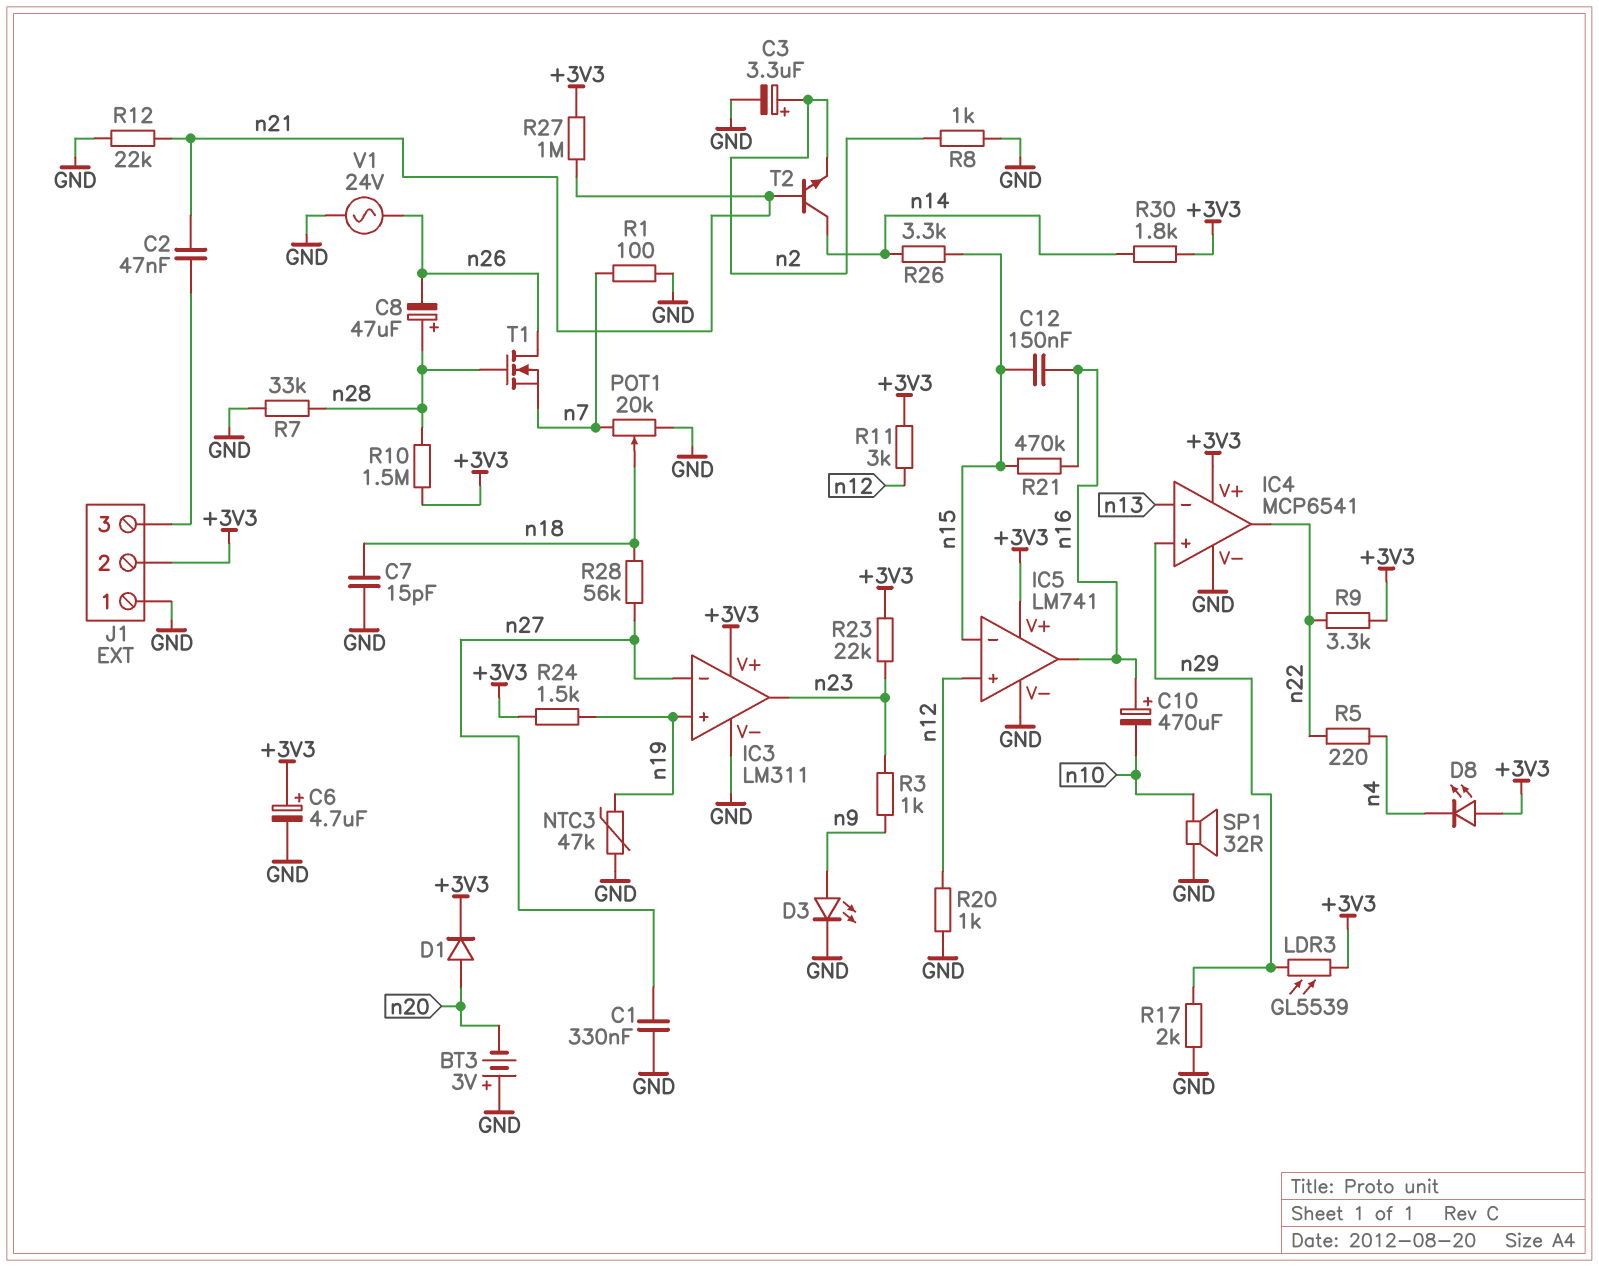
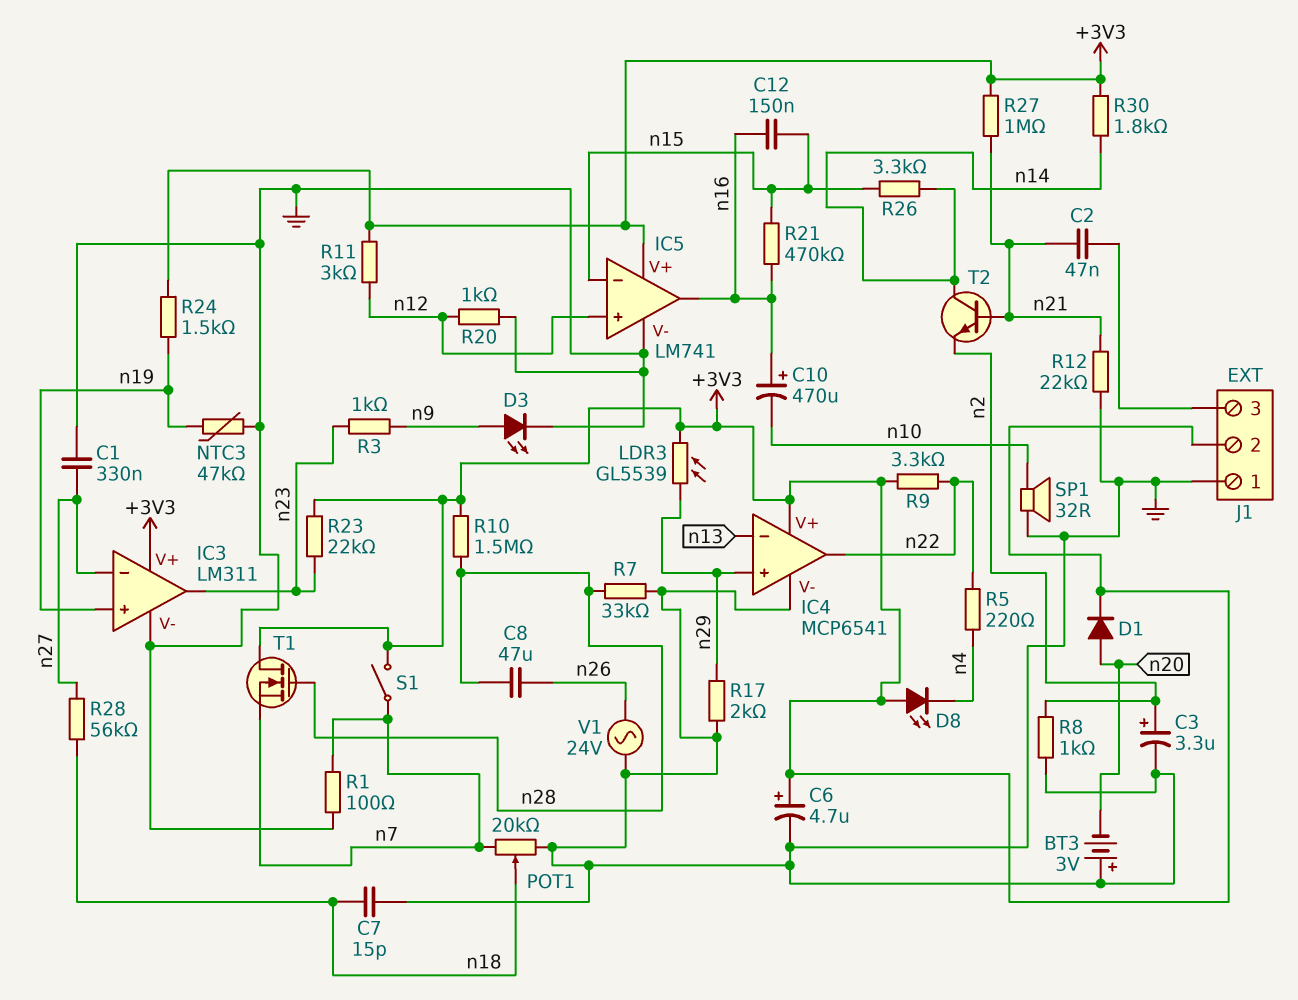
C8: 47uF (plus n28, minus n26) -> 47uF (n26, n28)
S1: none -> switch (+3V3, n7)
T1: NMOS (G n28, D n26, S n7) -> NMOS (G n28, D +3V3, S n7)

